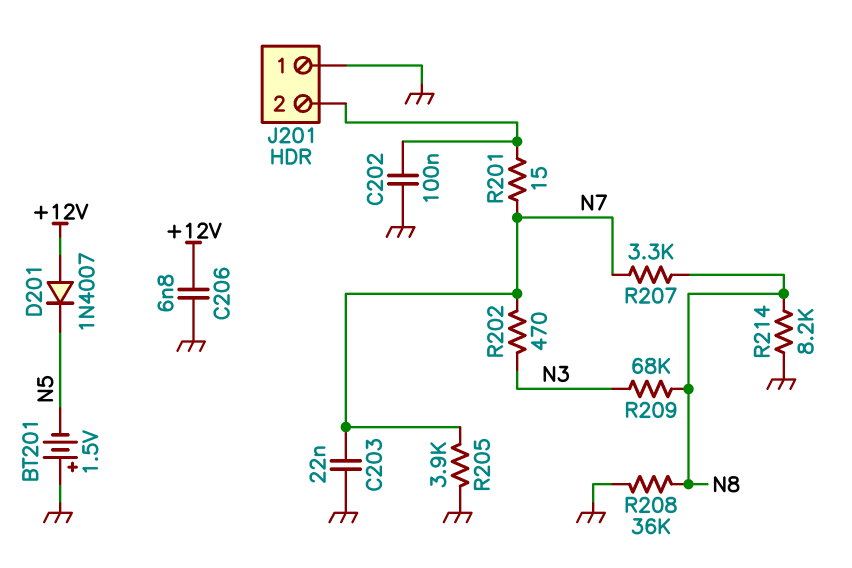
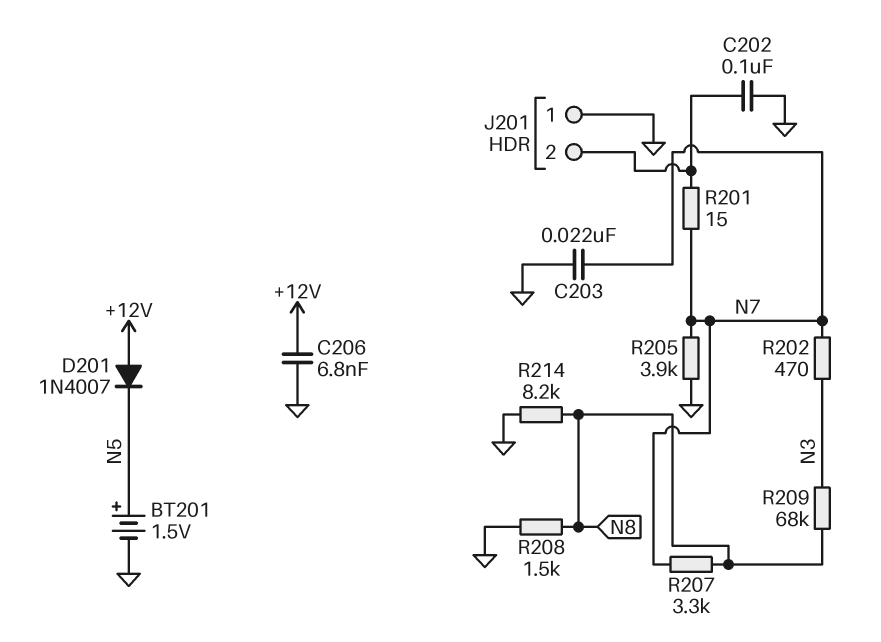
BT201: 1.5V (plus GND, minus N5) -> 1.5V (plus N5, minus GND)
R208: 36k (GND, N8) -> 1.5k (GND, N8)

